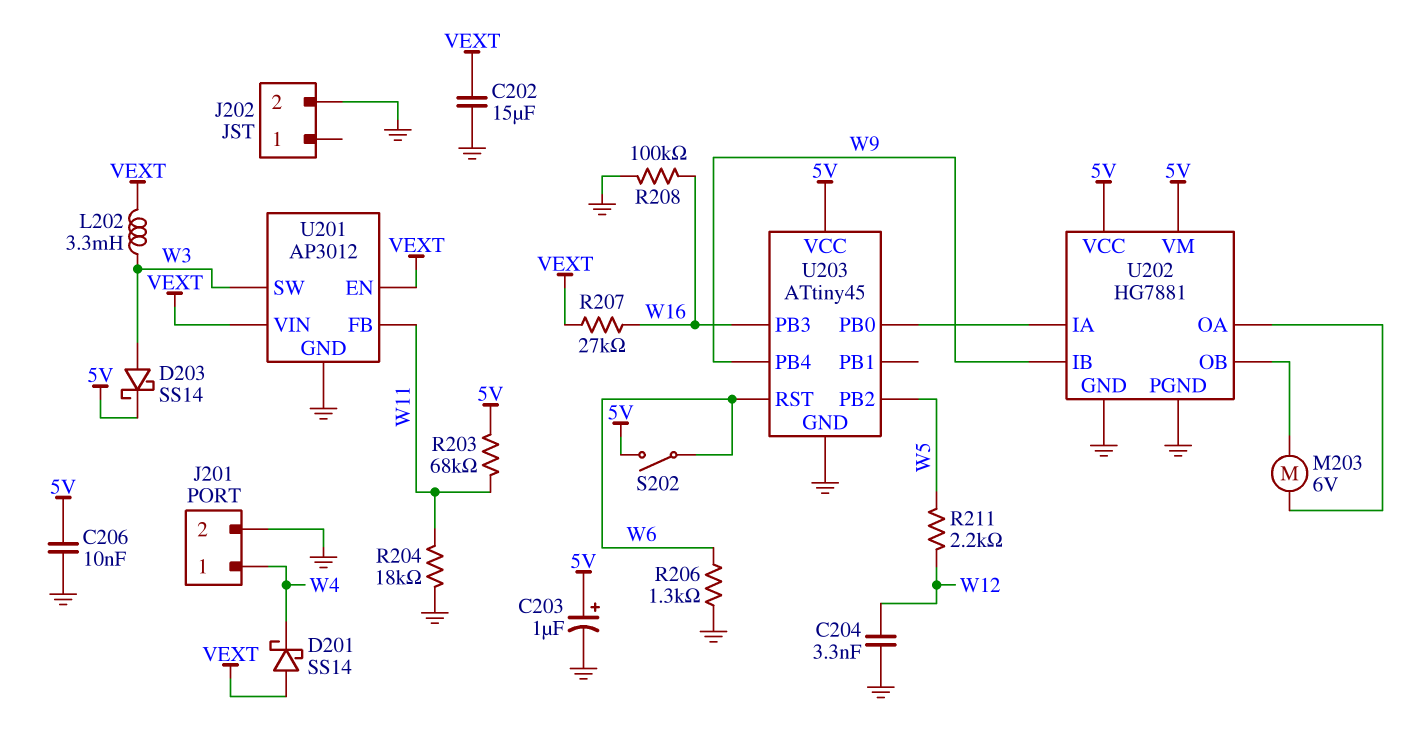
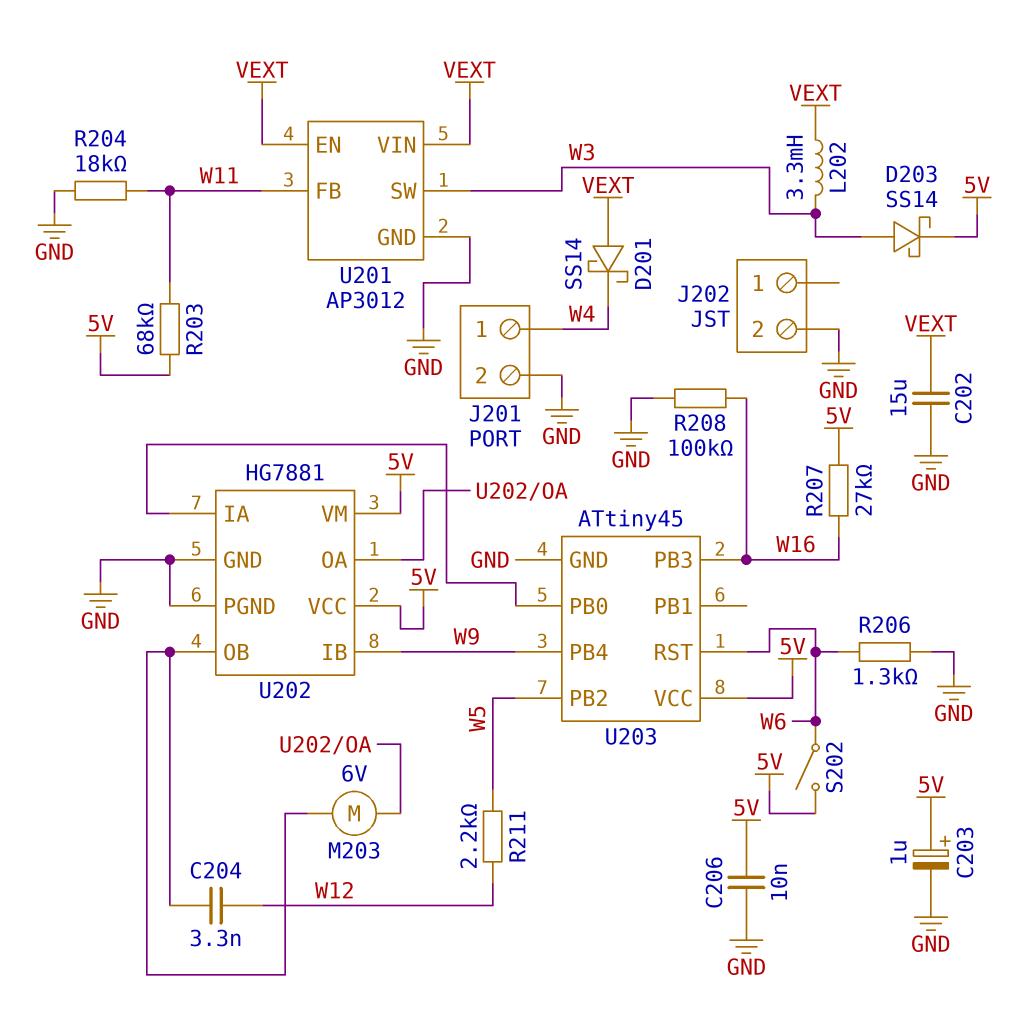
C204: 3.3nF (GND, W12) -> 3.3nF (U202/OB, W12)
R207: 27k (VEXT, W16) -> 27k (5V, W16)

